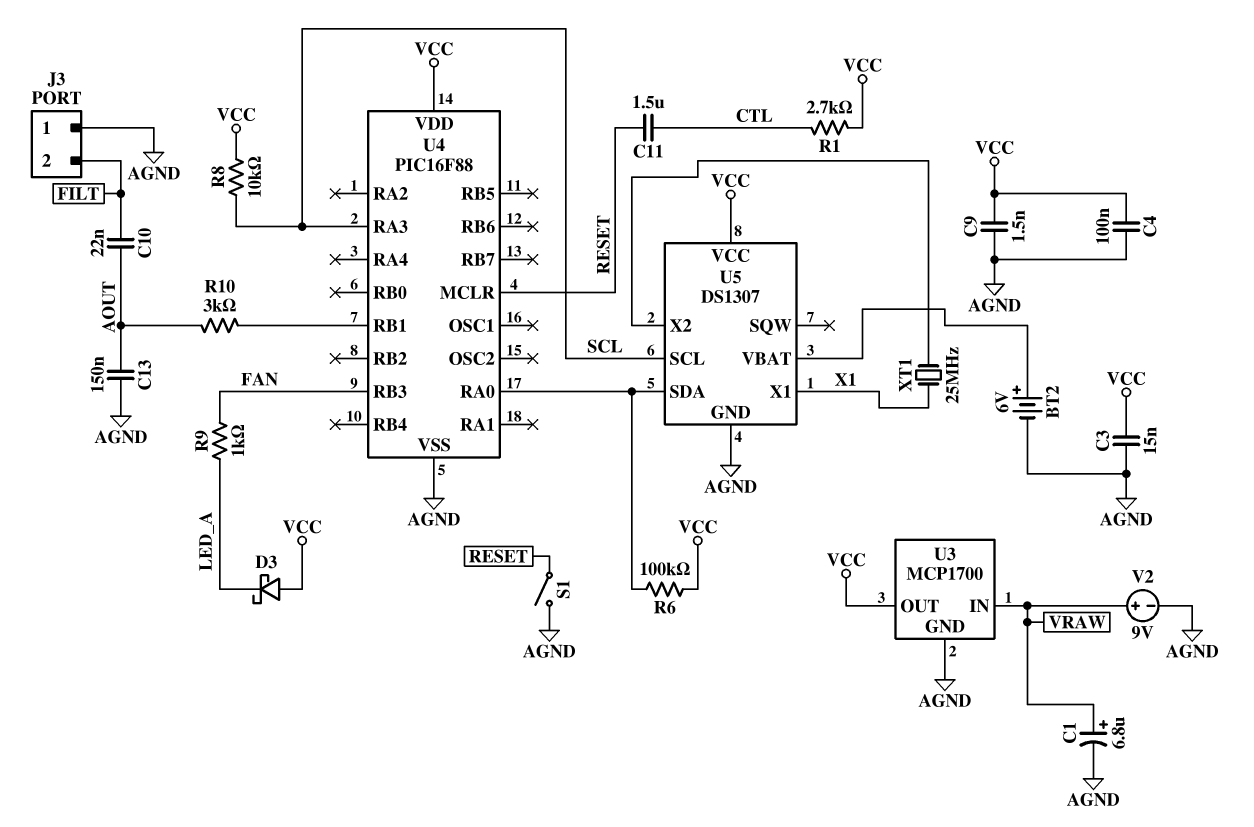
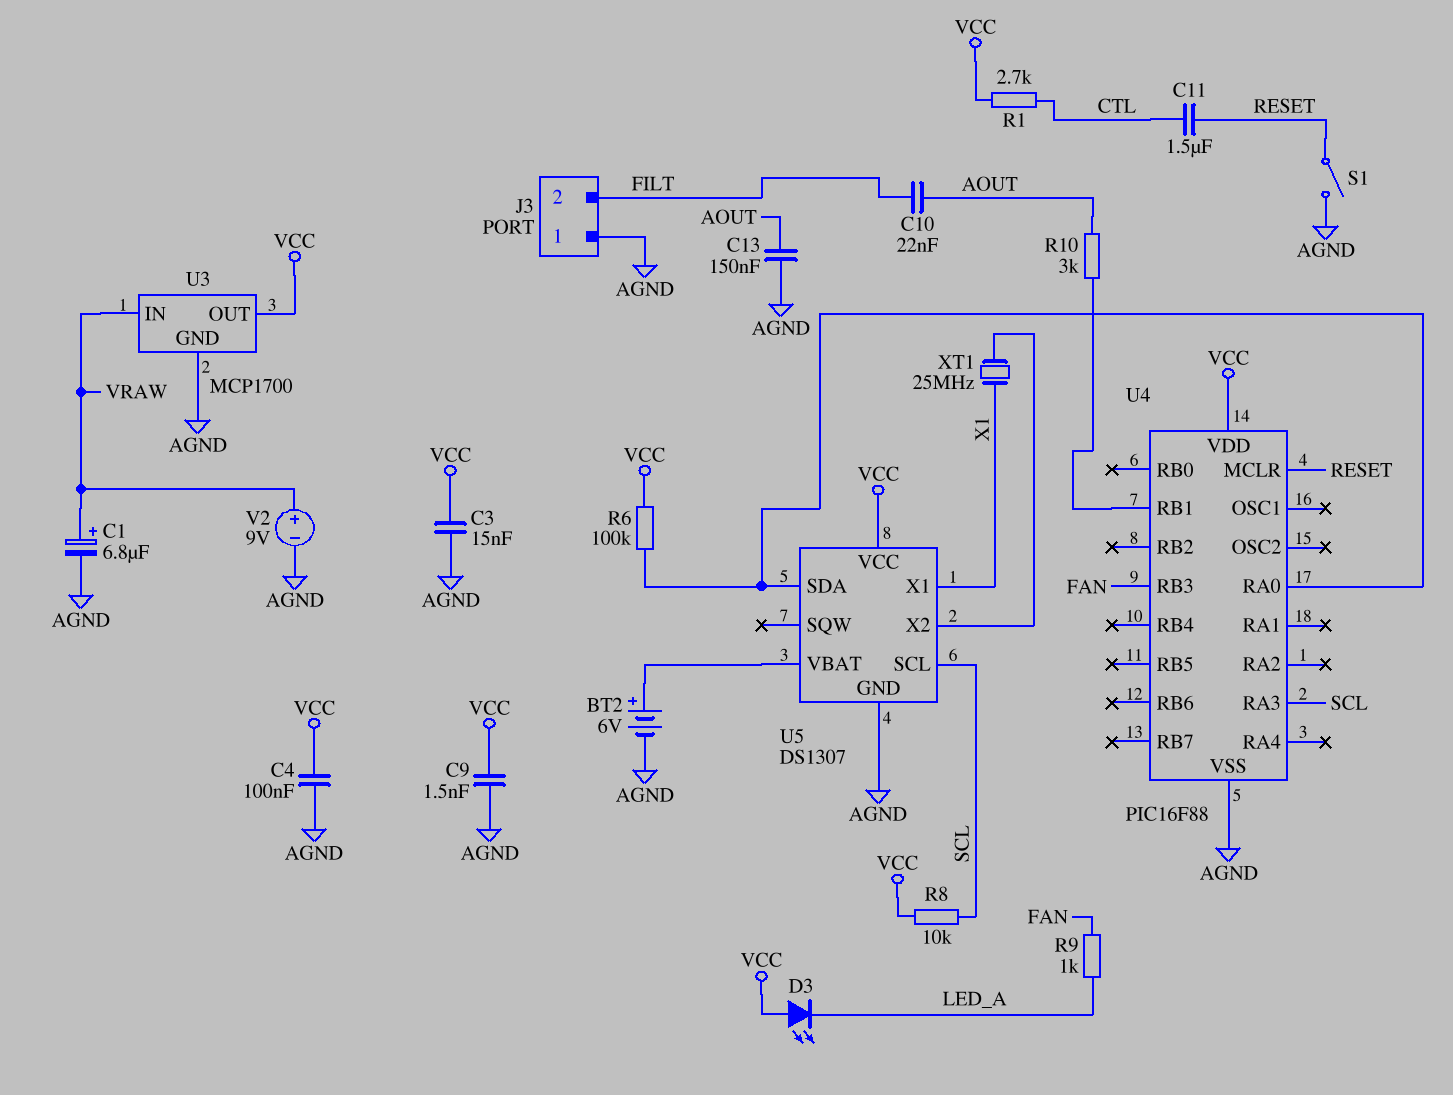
D3: schottky (A VCC, K LED_A) -> LED (A VCC, K LED_A)

